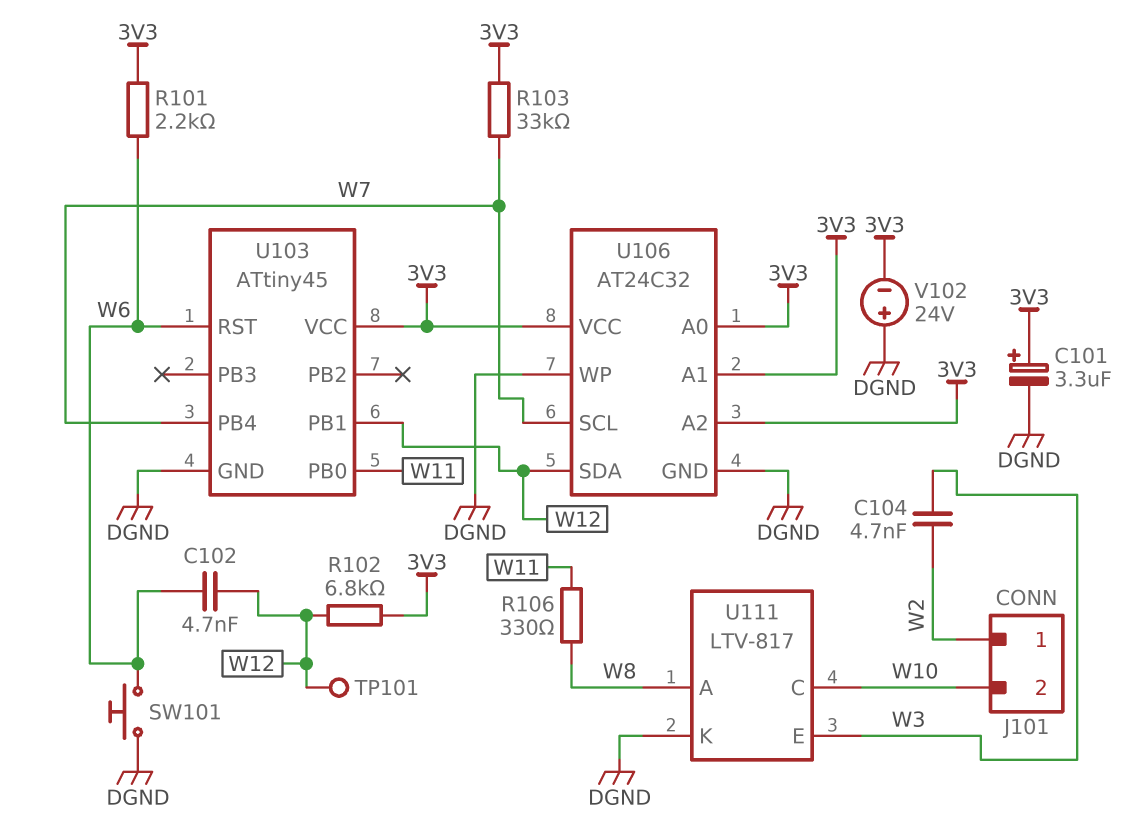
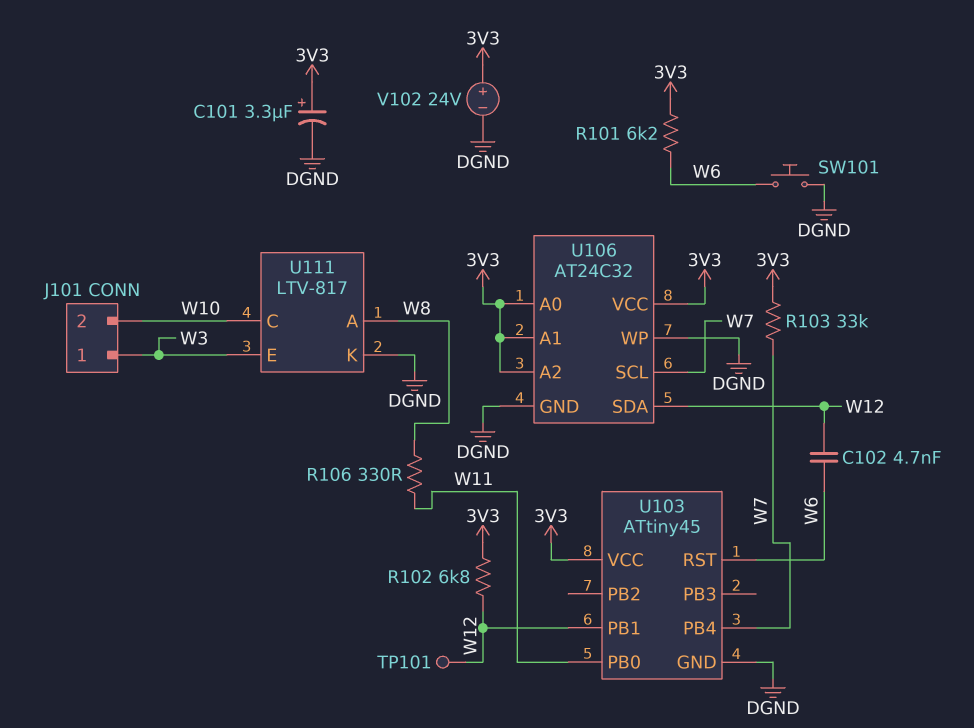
C104: 4.7nF (W2, W3) -> none
J101 pin 1: W2 -> W3
R101: 2.2k (3V3, W6) -> 6.2k (3V3, W6)
V102: 24V (plus DGND, minus 3V3) -> 24V (plus 3V3, minus DGND)

